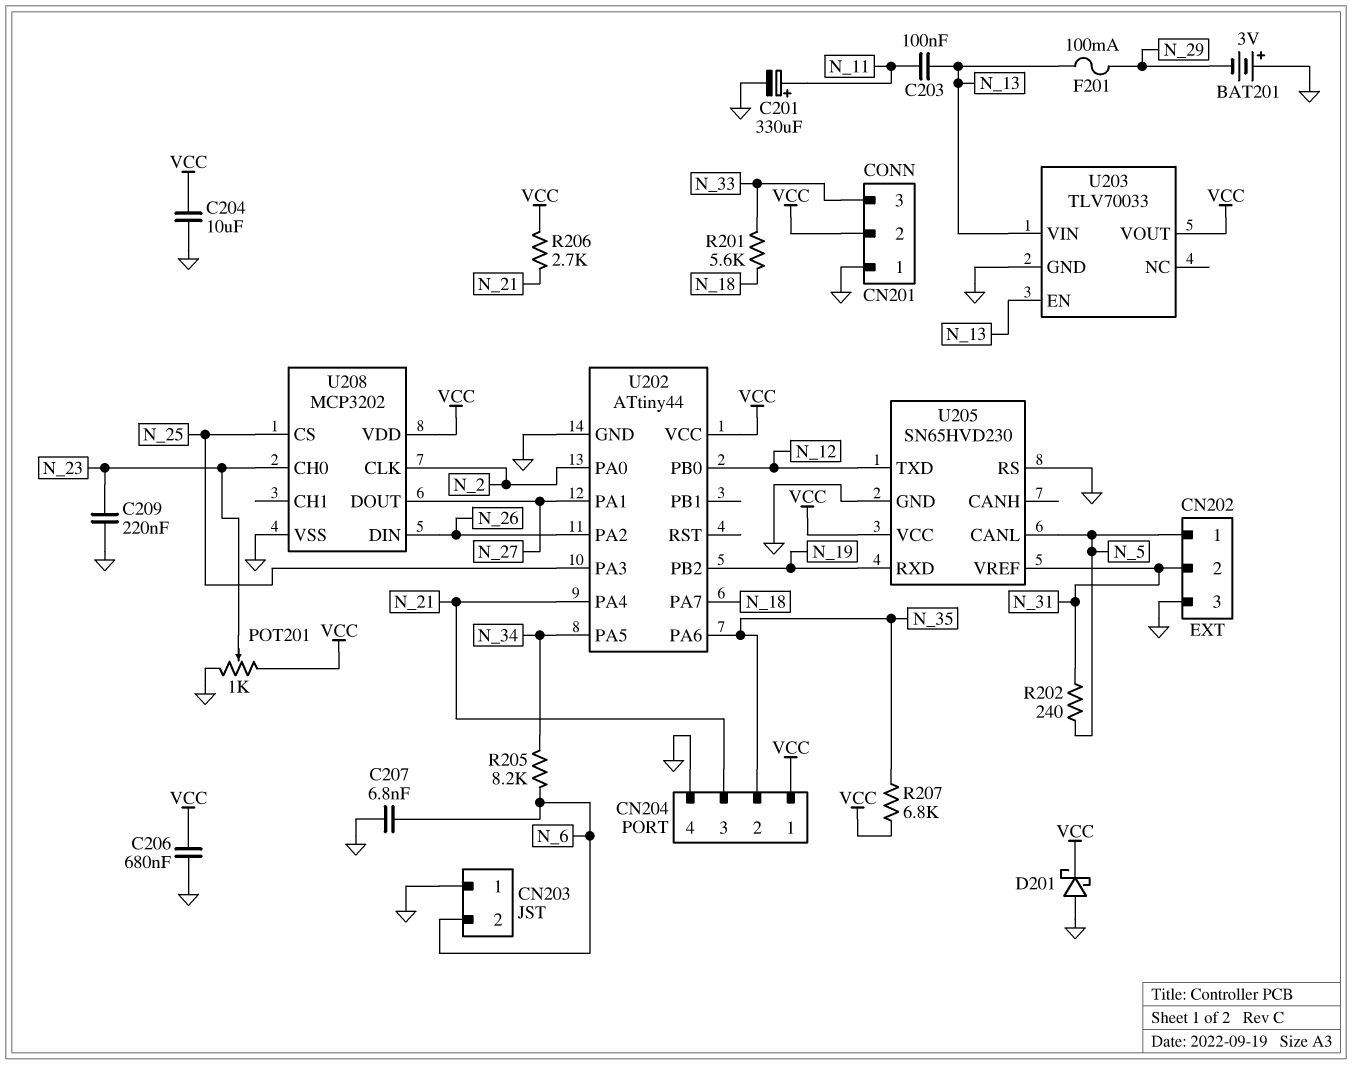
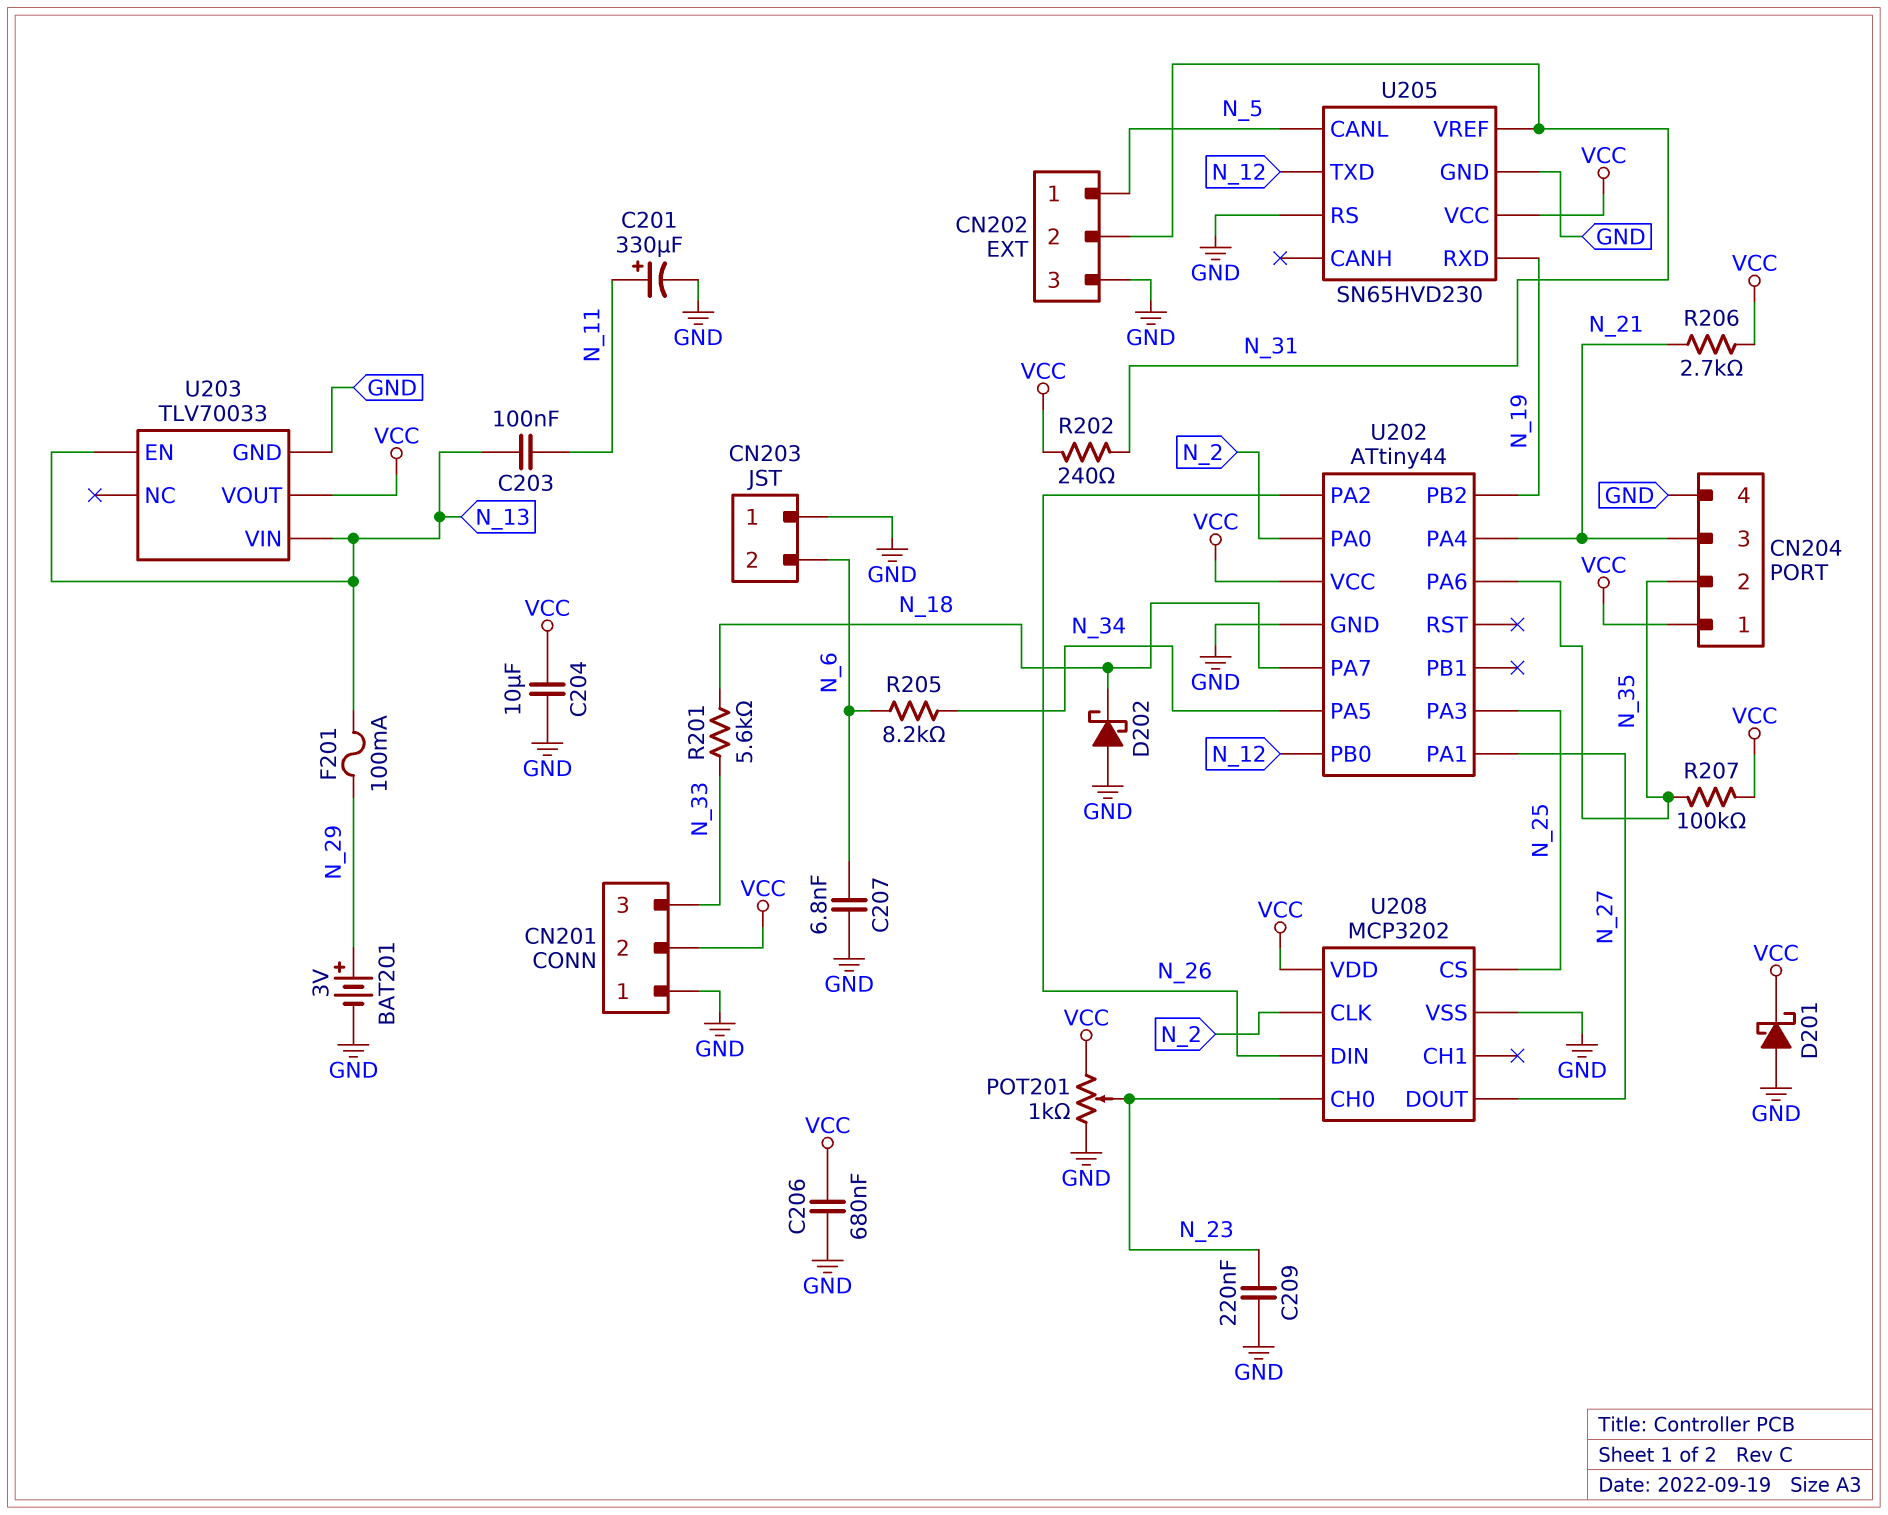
BAT201: 3V (plus GND, minus N_29) -> 3V (plus N_29, minus GND)
D202: none -> schottky (A GND, K N_18)
R202: 240 (N_5, N_31) -> 240 (N_31, VCC)
R207: 6.8k (N_35, VCC) -> 100k (N_35, VCC)

